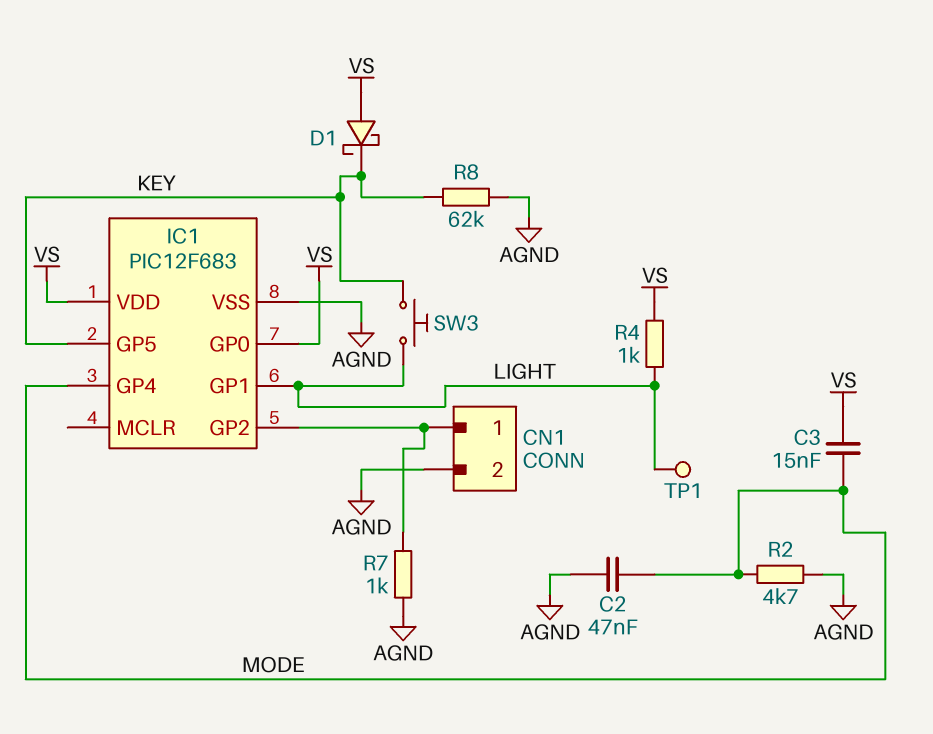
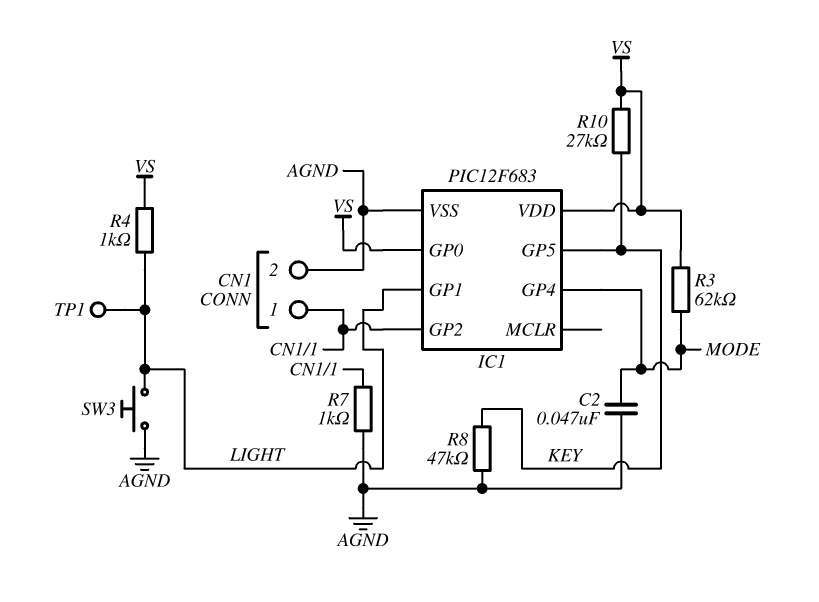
C3: 15nF (MODE, VS) -> none
D1: schottky (A VS, K KEY) -> none
R2: 4.7k (AGND, MODE) -> none
R3: none -> 62k (MODE, VS)
R8: 62k (AGND, KEY) -> 47k (AGND, KEY)
R10: none -> 27k (KEY, VS)
SW3: button (KEY, LIGHT) -> button (AGND, LIGHT)

